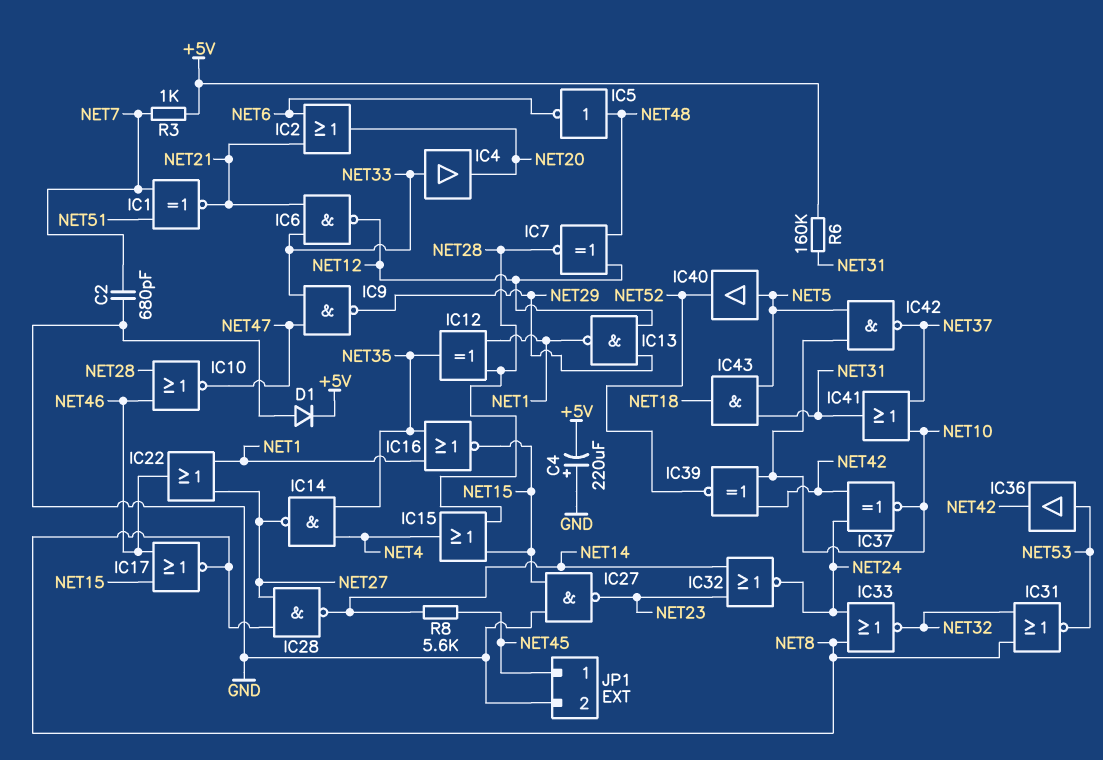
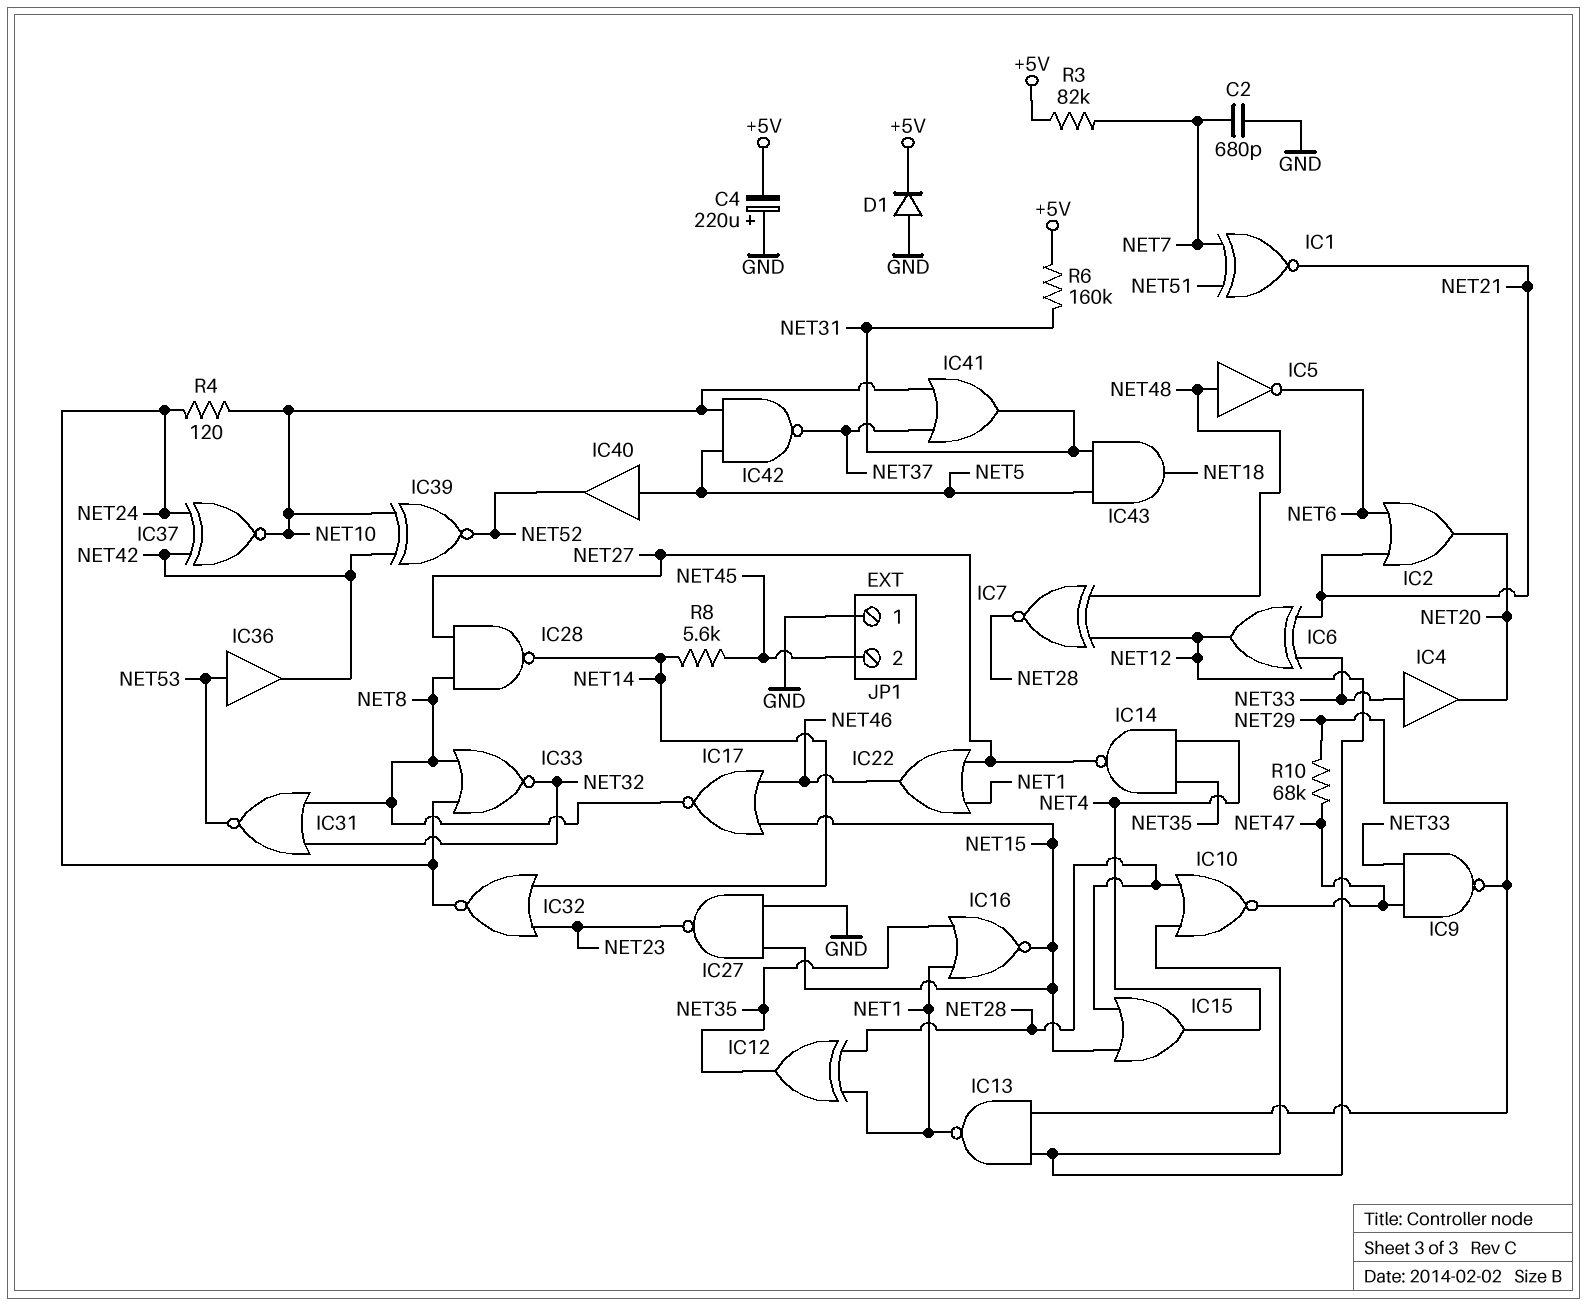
IC6: NAND (in NET21, in NET33, out NET12) -> XOR (in NET21, in NET33, out NET12)
IC10: NOR (in NET28, in NET46, out NET47) -> NOR (in NET12, in NET28, out NET47)
JP1 pin 1: NET45 -> GND
JP1 pin 2: GND -> NET45
R3: 1k (+5V, NET7) -> 82k (+5V, NET7)
R4: none -> 120 (NET10, NET24)
R10: none -> 68k (NET29, NET47)

